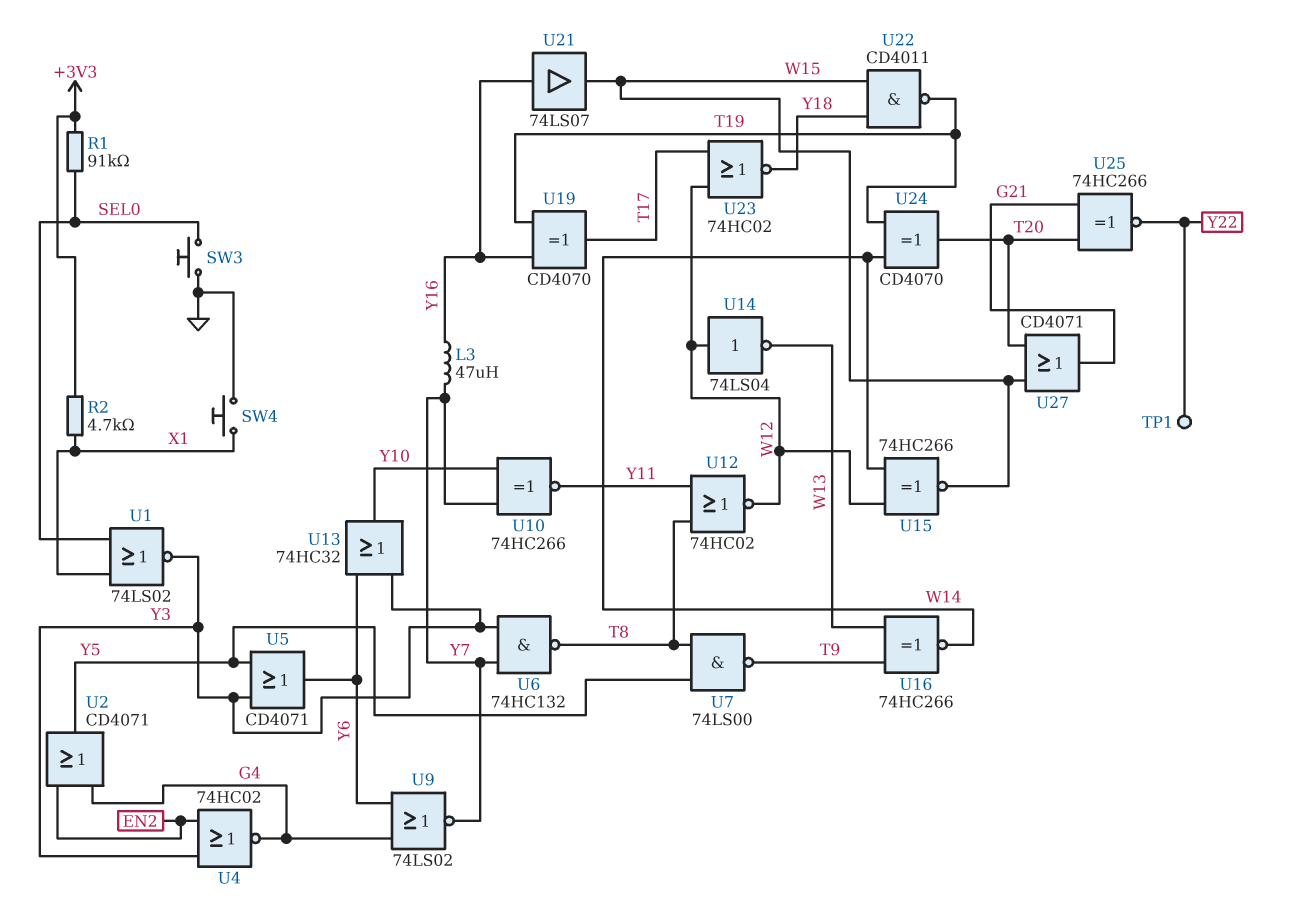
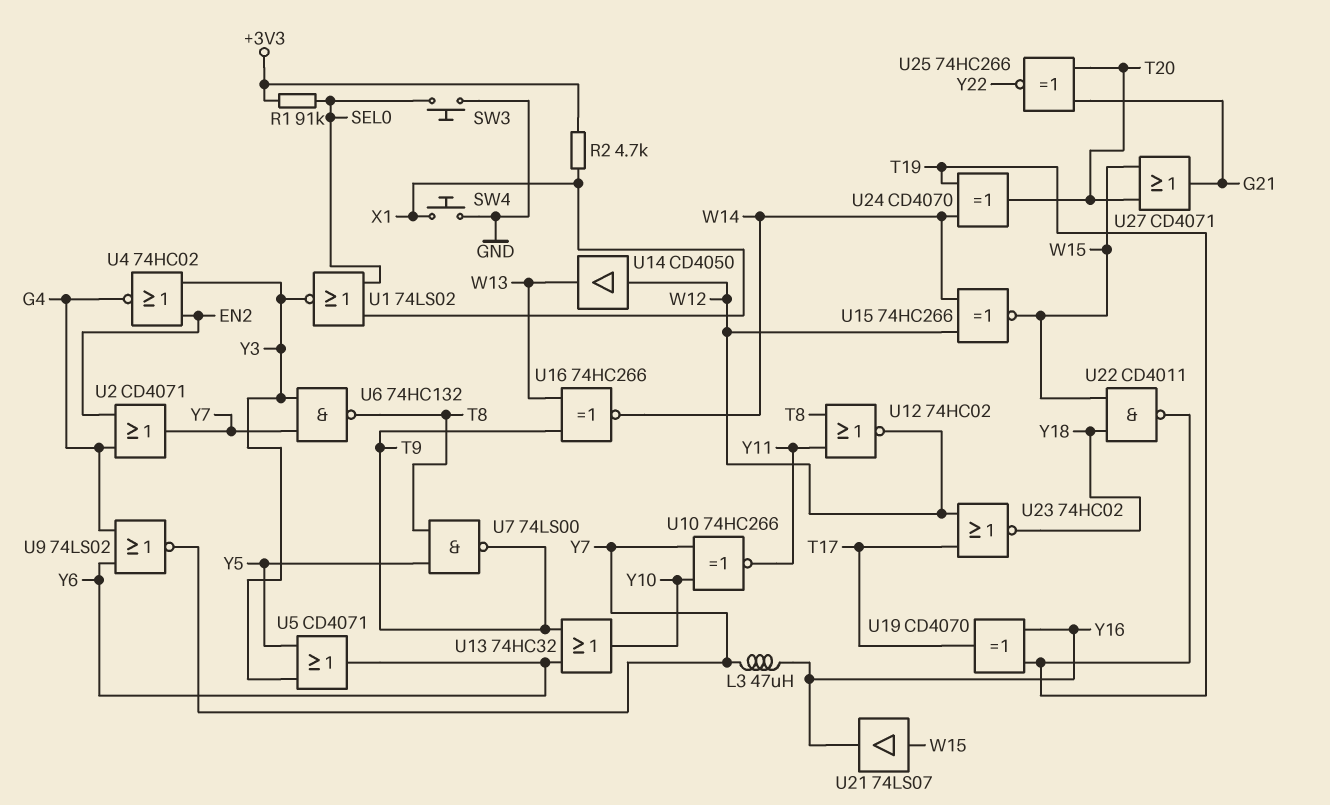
TP1: test point (Y22) -> none
U2: OR CD4071 (in EN2, in G4, out Y5) -> OR CD4071 (in EN2, in G4, out Y7)
U13: OR 74HC32 (in Y3, in Y6, out Y10) -> OR 74HC32 (in T9, in Y6, out Y10)
U14: NOT 74LS04 (in W12, out W13) -> buffer CD4050 (in W12, out W13)
U21: buffer 74LS07 (in Y16, out W15) -> buffer 74LS07 (in W15, out Y16)

